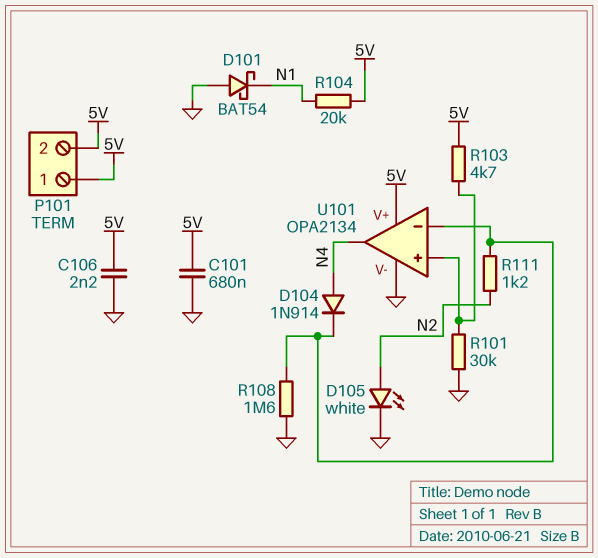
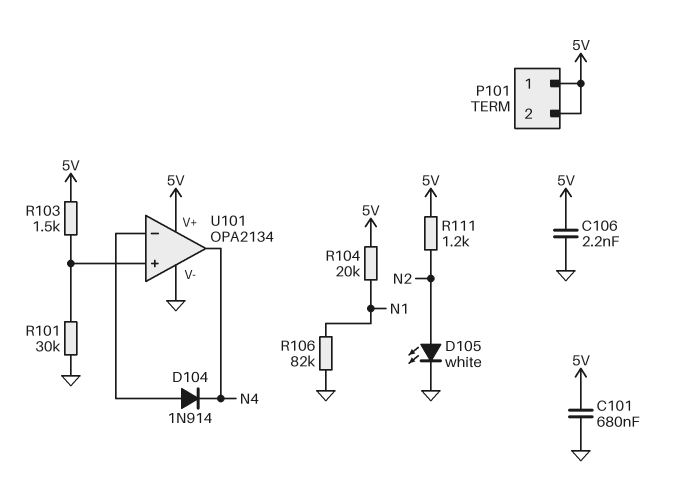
D101: schottky BAT54 (A GND, K N1) -> none
D104: diode 1N914 (A N4, K U101/in-) -> diode 1N914 (A U101/in-, K N4)
R103: 4.7k (5V, U101/in+) -> 1.5k (5V, U101/in+)
R106: none -> 82k (GND, N1)
R108: 1.6M (GND, U101/in-) -> none
R111: 1.2k (N2, U101/in-) -> 1.2k (5V, N2)

